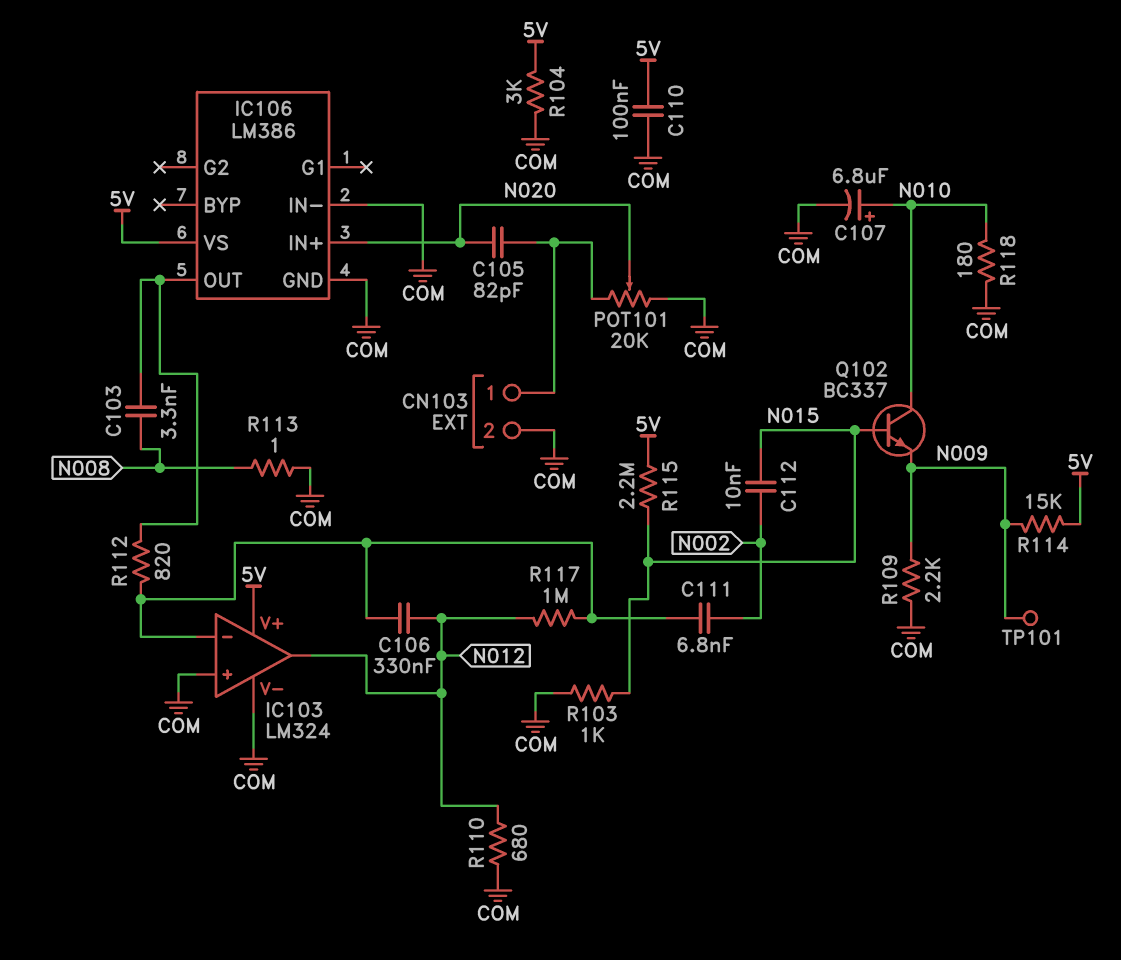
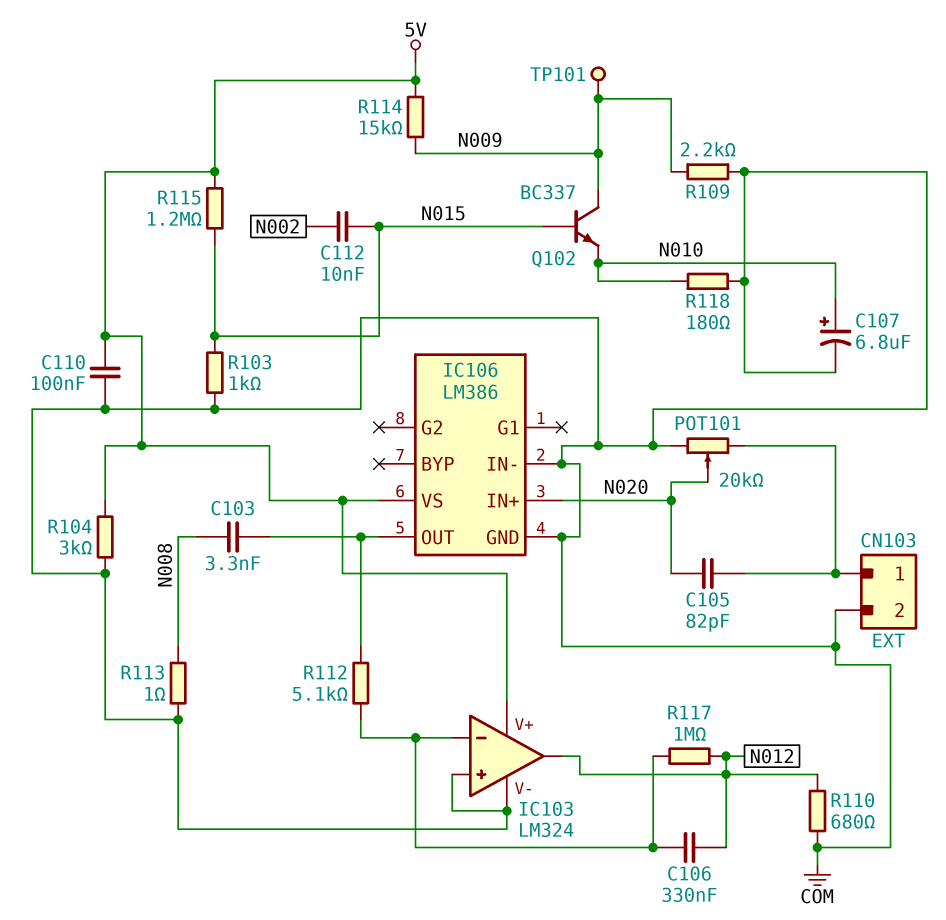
C111: 6.8nF (IC103/in-, N002) -> none
Q102: NPN BC337 (B N015, C N010, E N009) -> NPN BC337 (B N015, C N009, E N010)
R112: 820 (IC103/in-, IC106/OUT) -> 5.1k (IC103/in-, IC106/OUT)
R115: 2.2M (5V, N015) -> 1.2M (5V, N015)

